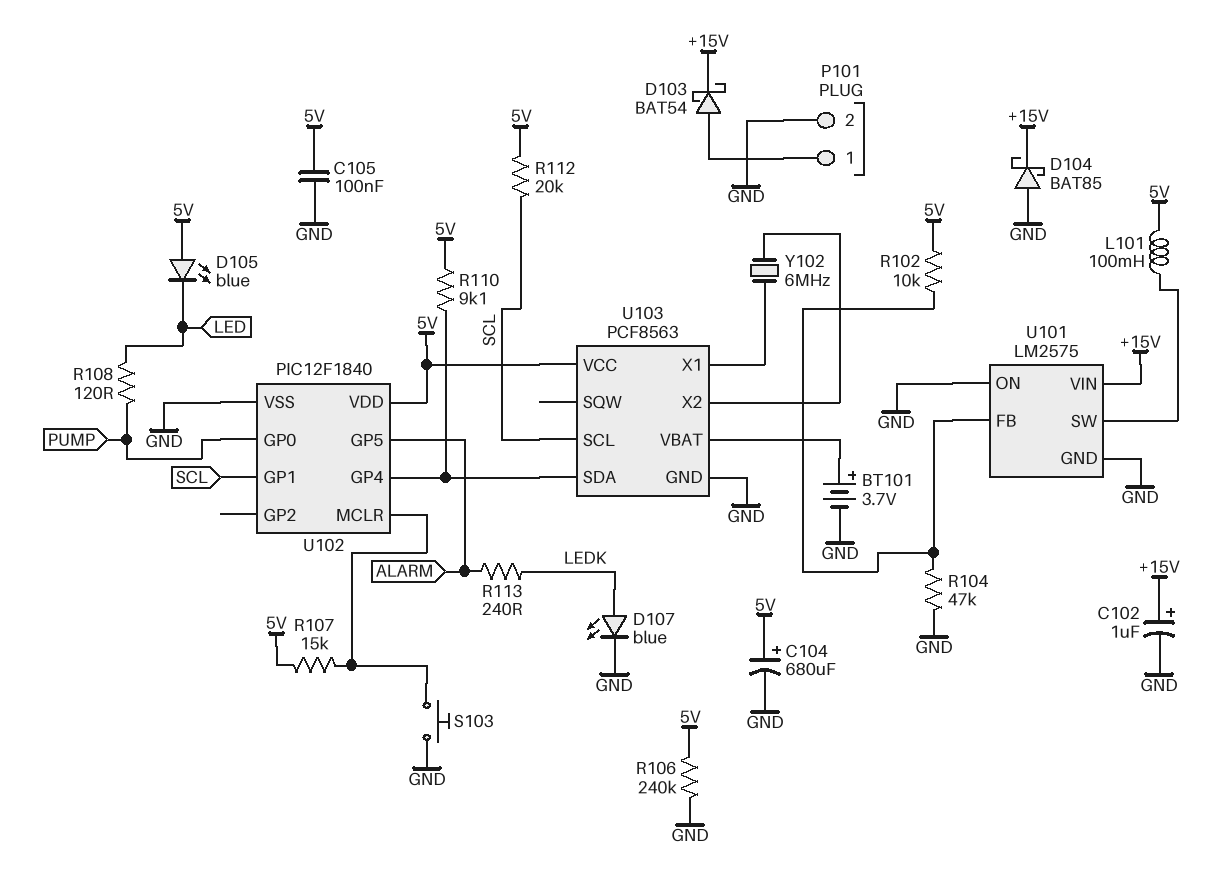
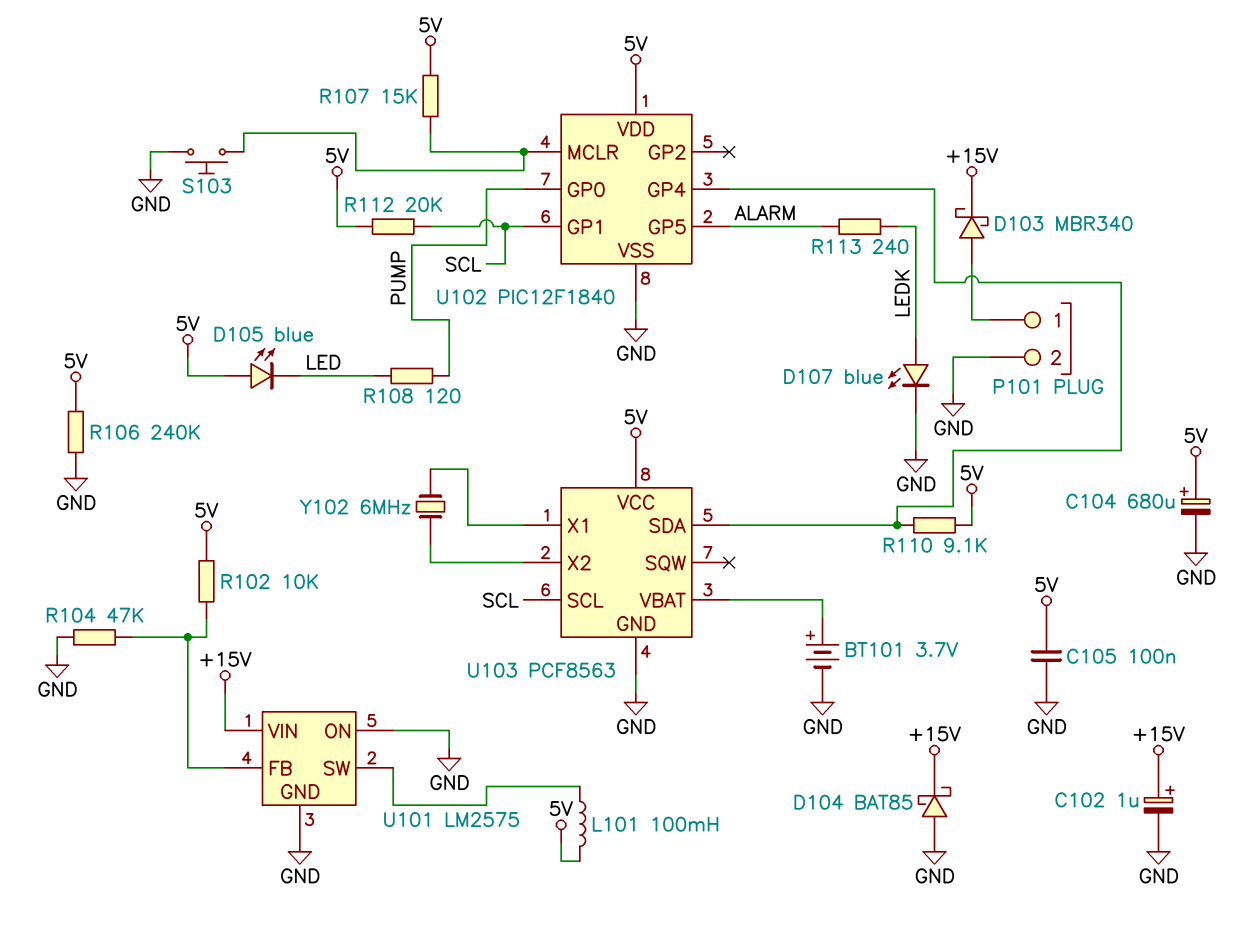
D103: schottky BAT54 (A P101/1, K +15V) -> schottky MBR340 (A P101/1, K +15V)

